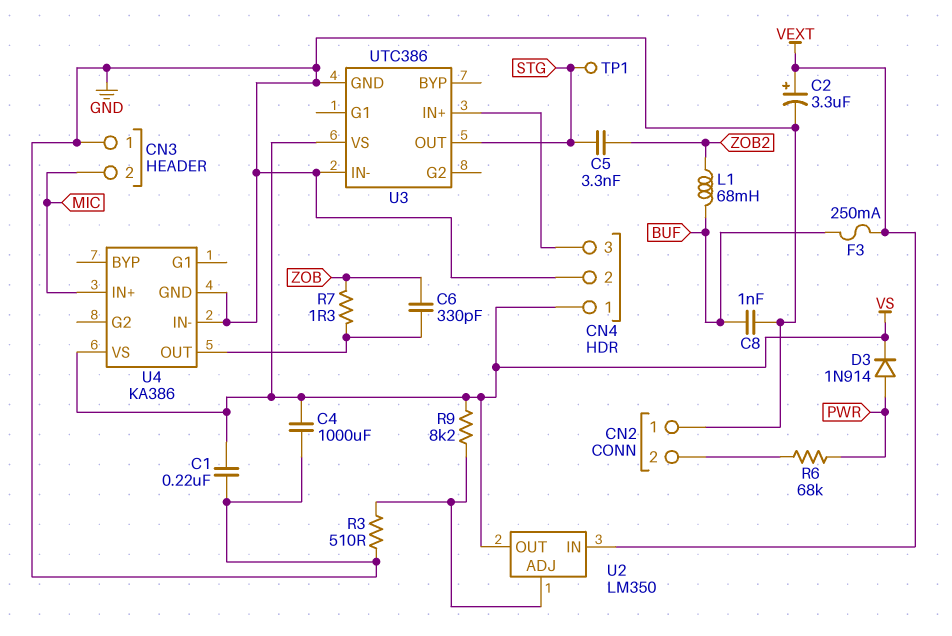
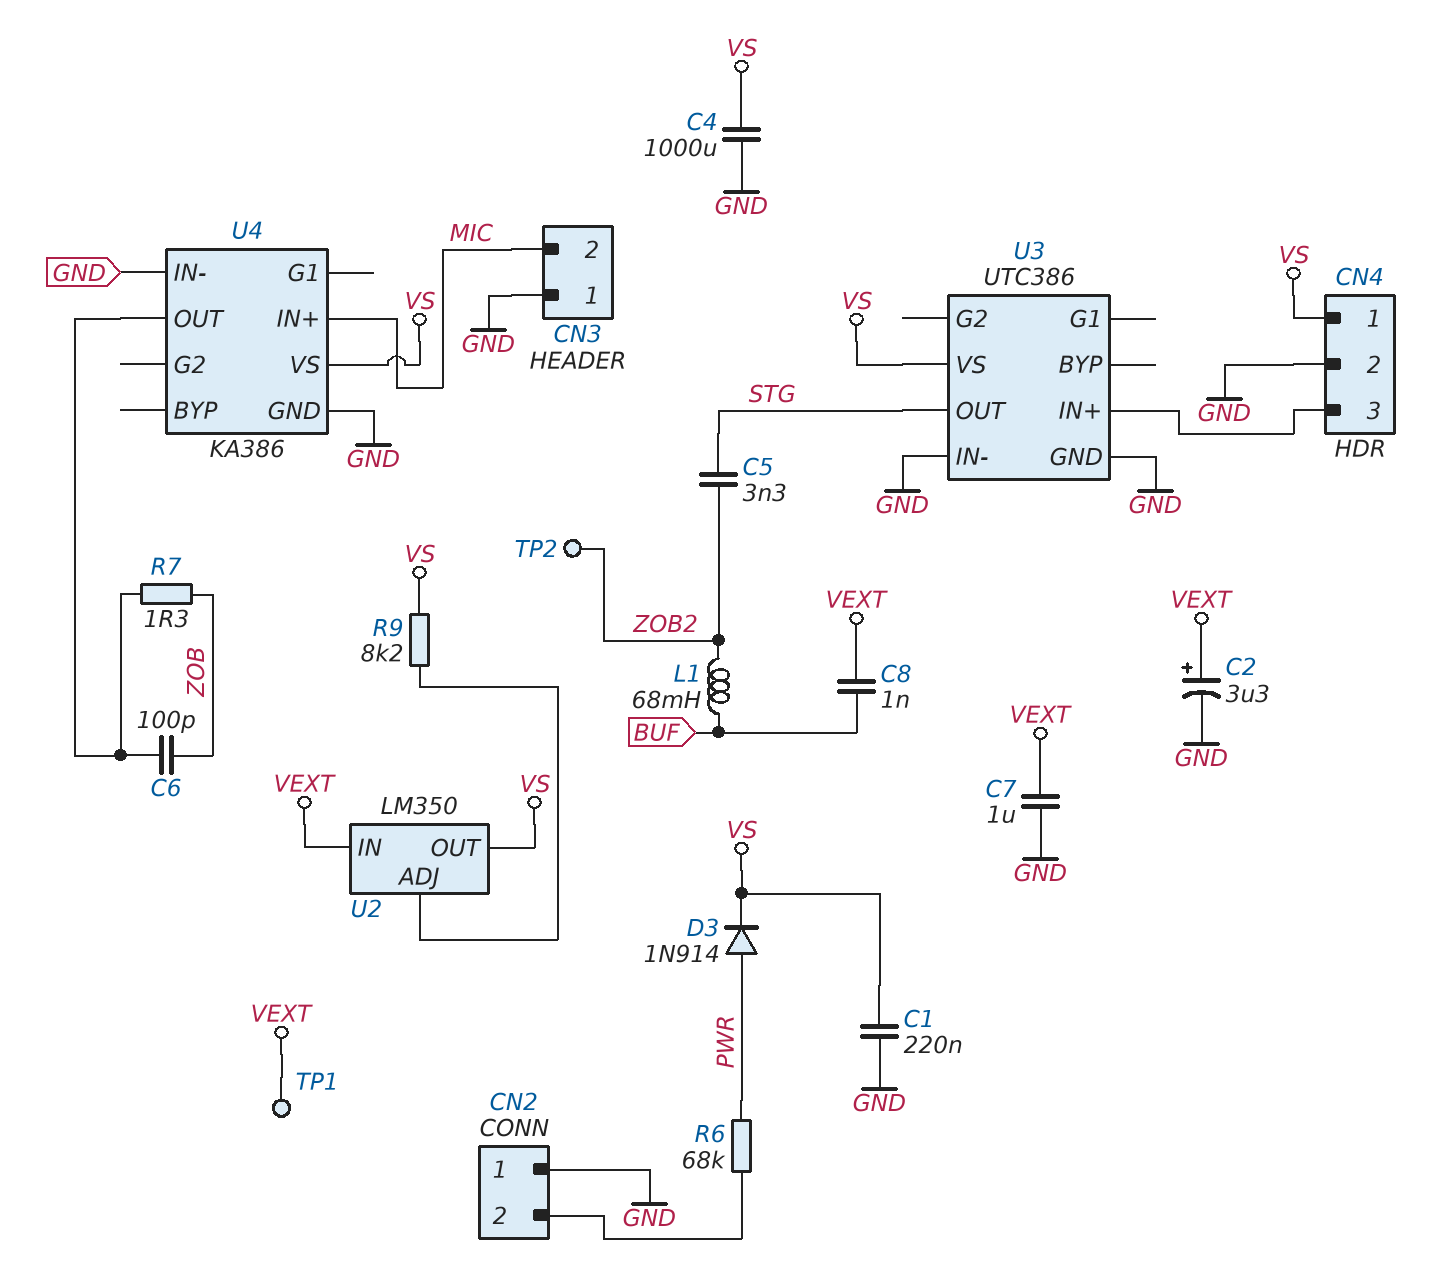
C6: 330pF (U4/OUT, ZOB) -> 100pF (U4/OUT, ZOB)
C7: none -> 1uF (GND, VEXT)
C8: 1nF (BUF, GND) -> 1nF (BUF, VEXT)
F3: 250mA (BUF, VEXT) -> none
R3: 510 (GND, U2/ADJ) -> none
TP1: test point (STG) -> test point (VEXT)
TP2: none -> test point (ZOB2)

